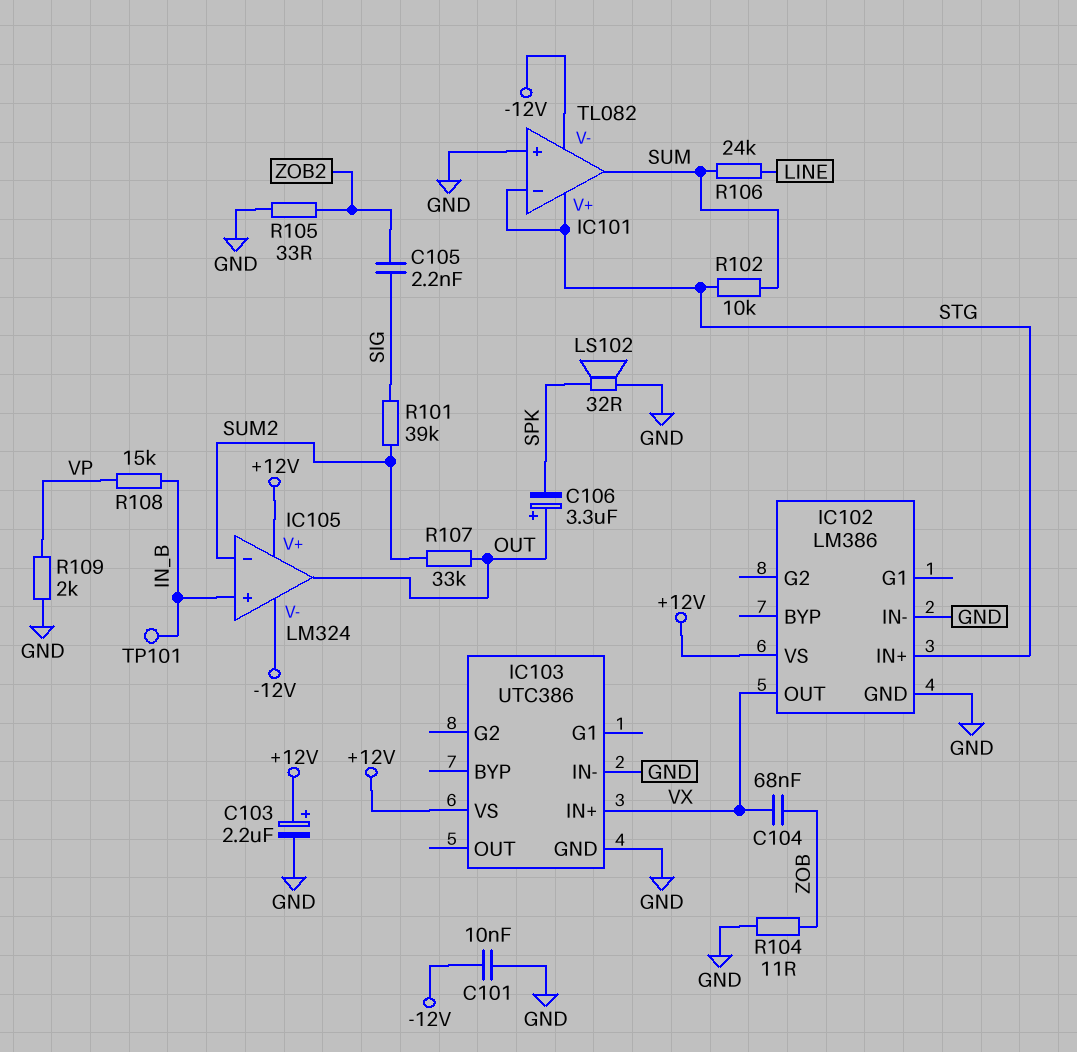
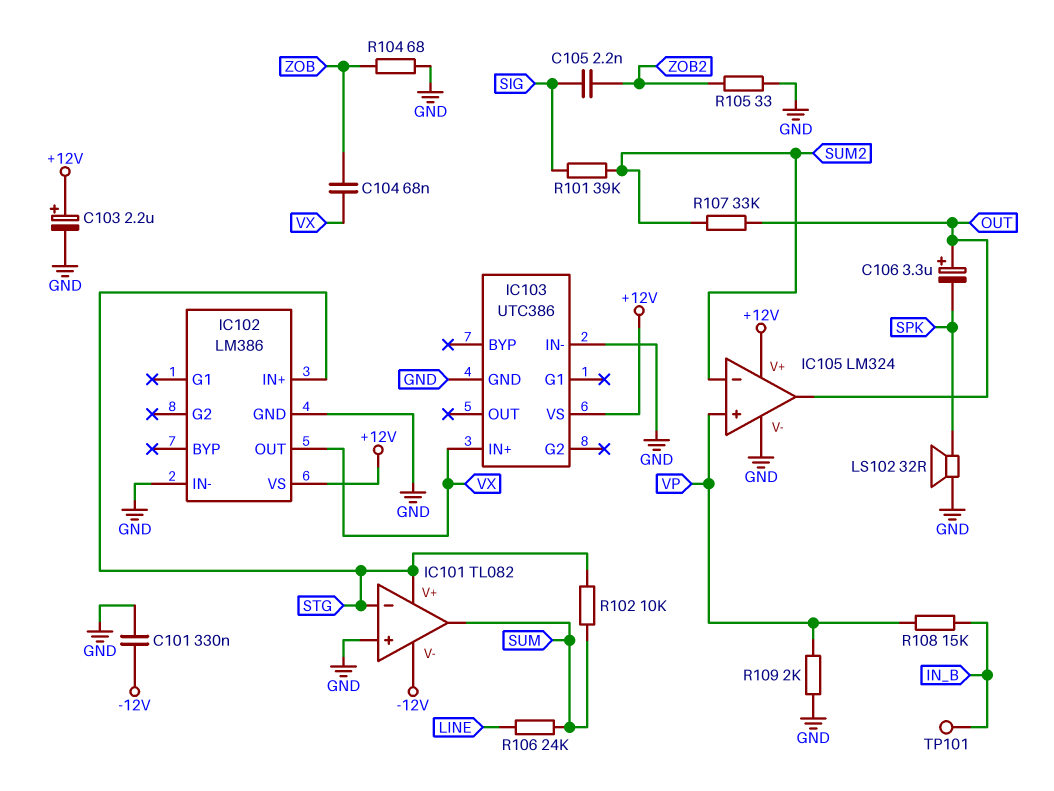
C101: 10nF (-12V, GND) -> 330nF (-12V, GND)
IC105 pin V-: -12V -> GND
IC105 pin in+: IN_B -> VP
R104: 11 (GND, ZOB) -> 68 (GND, ZOB)

